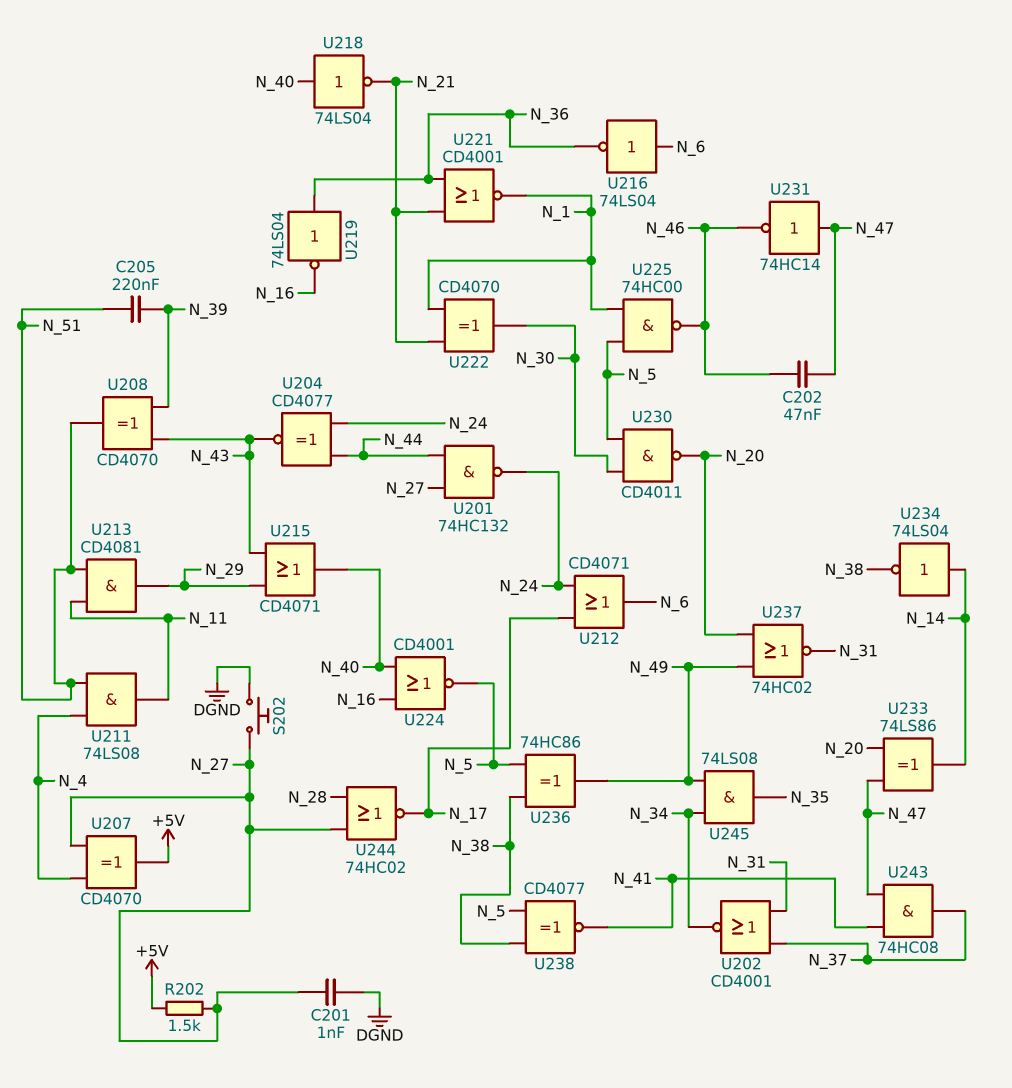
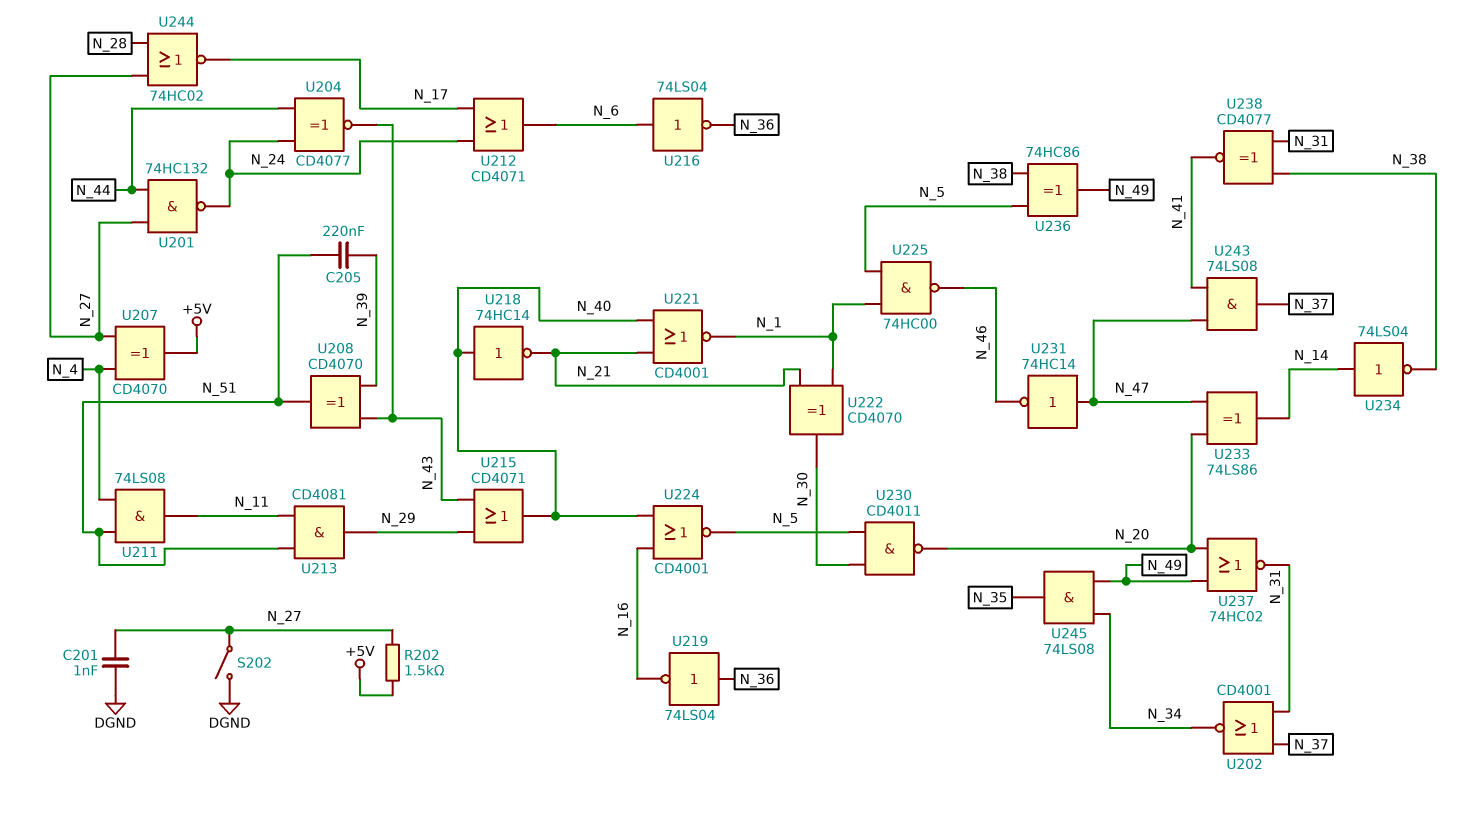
C202: 47nF (N_46, N_47) -> none
S202: button (DGND, N_27) -> switch (DGND, N_27)
U218: NOT 74LS04 (in N_40, out N_21) -> NOT 74HC14 (in N_40, out N_21)
U221: NOR CD4001 (in N_21, in N_36, out N_1) -> NOR CD4001 (in N_21, in N_40, out N_1)
U238: XNOR CD4077 (in N_5, in N_38, out N_41) -> XNOR CD4077 (in N_31, in N_38, out N_41)
U243: AND 74HC08 (in N_41, in N_47, out N_37) -> AND 74LS08 (in N_41, in N_47, out N_37)

